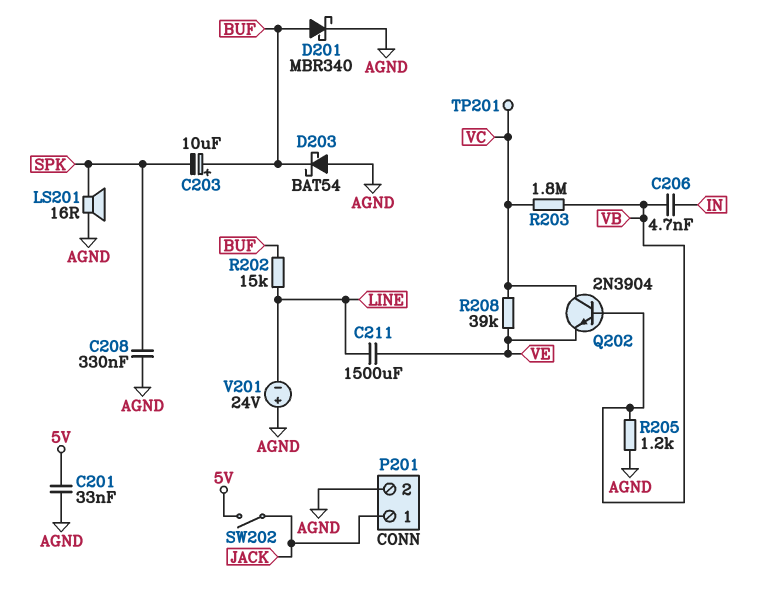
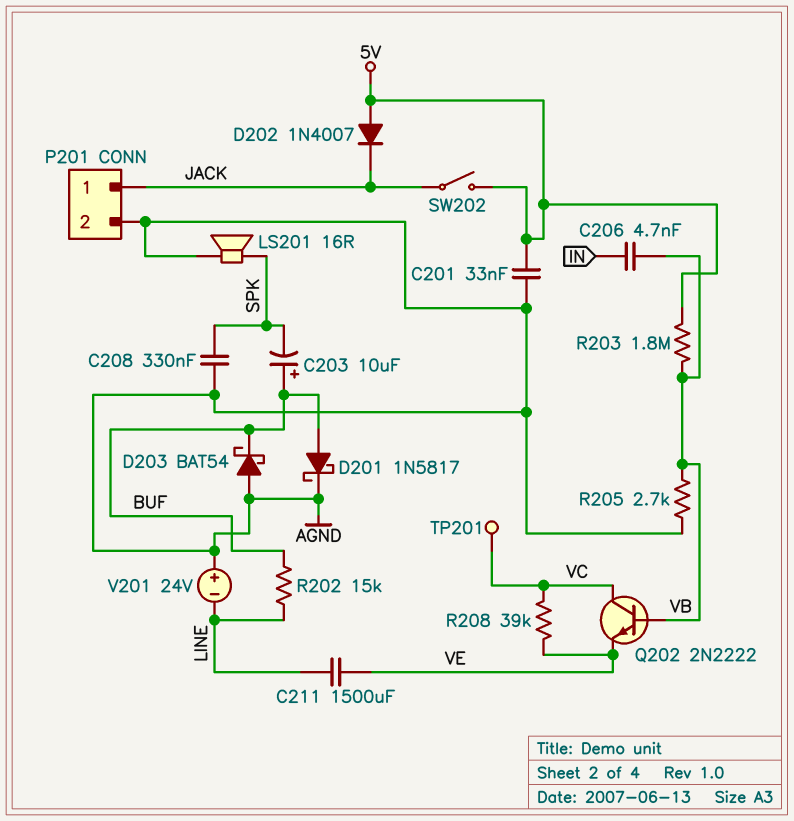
D201: schottky MBR340 (A BUF, K AGND) -> schottky 1N5817 (A BUF, K AGND)
D202: none -> diode 1N4007 (A 5V, K JACK)
Q202: NPN 2N3904 (B VB, C VC, E VE) -> NPN 2N2222 (B VB, C VC, E VE)
R203: 1.8M (VB, VC) -> 1.8M (5V, VB)
R205: 1.2k (AGND, VB) -> 2.7k (AGND, VB)

